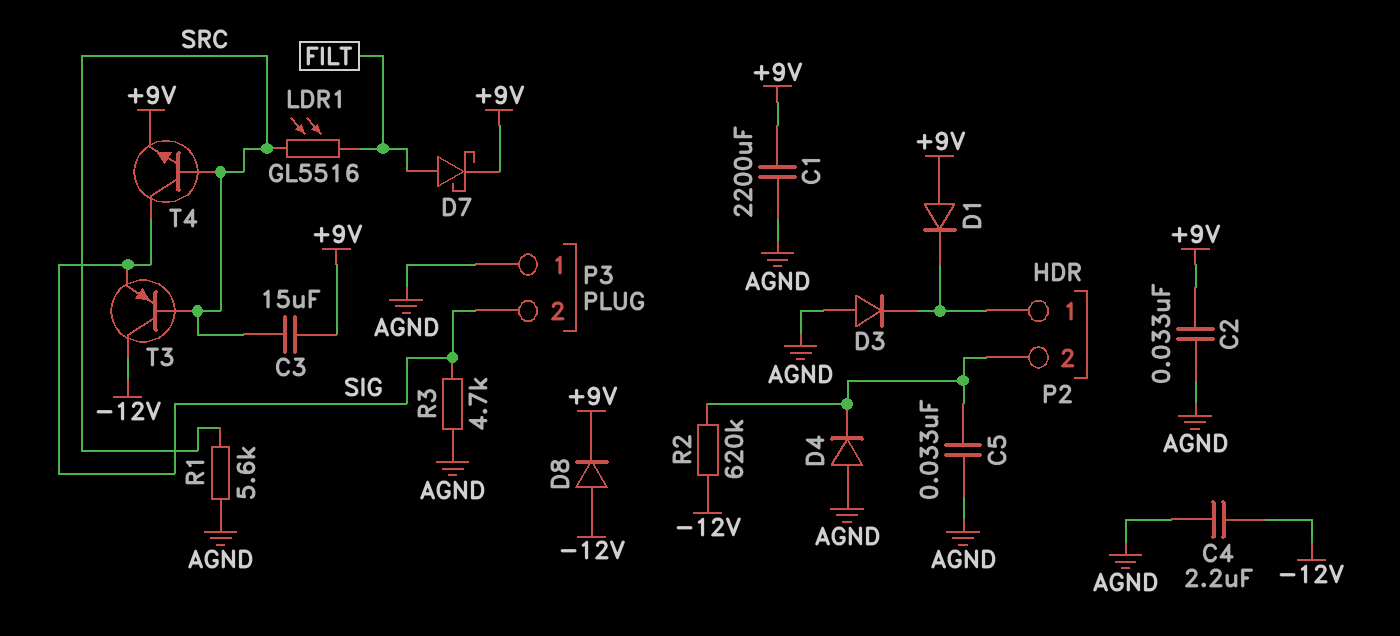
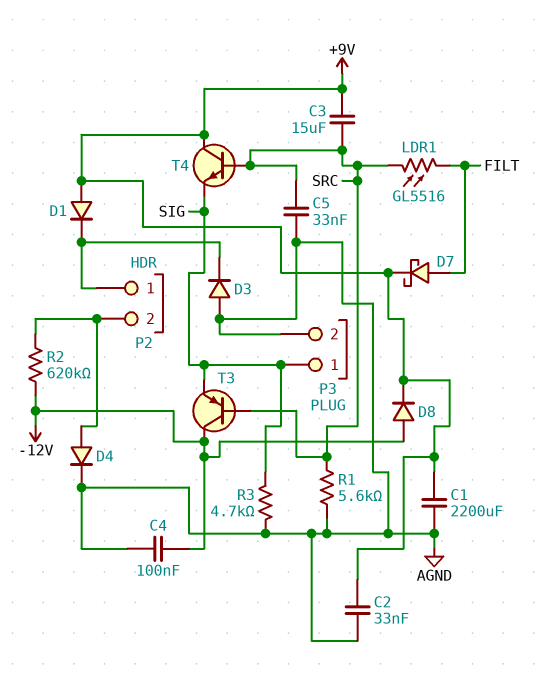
C4: 2.2uF (-12V, AGND) -> 100nF (-12V, AGND)
C5: 33nF (AGND, P2/2) -> 33nF (AGND, SRC)
D4: diode (A AGND, K P2/2) -> diode (A P2/2, K AGND)
P3 pin 1: AGND -> SIG
P3 pin 2: SIG -> AGND
T4: NPN (B SRC, C SIG, E +9V) -> NPN (B SRC, C +9V, E SIG)

